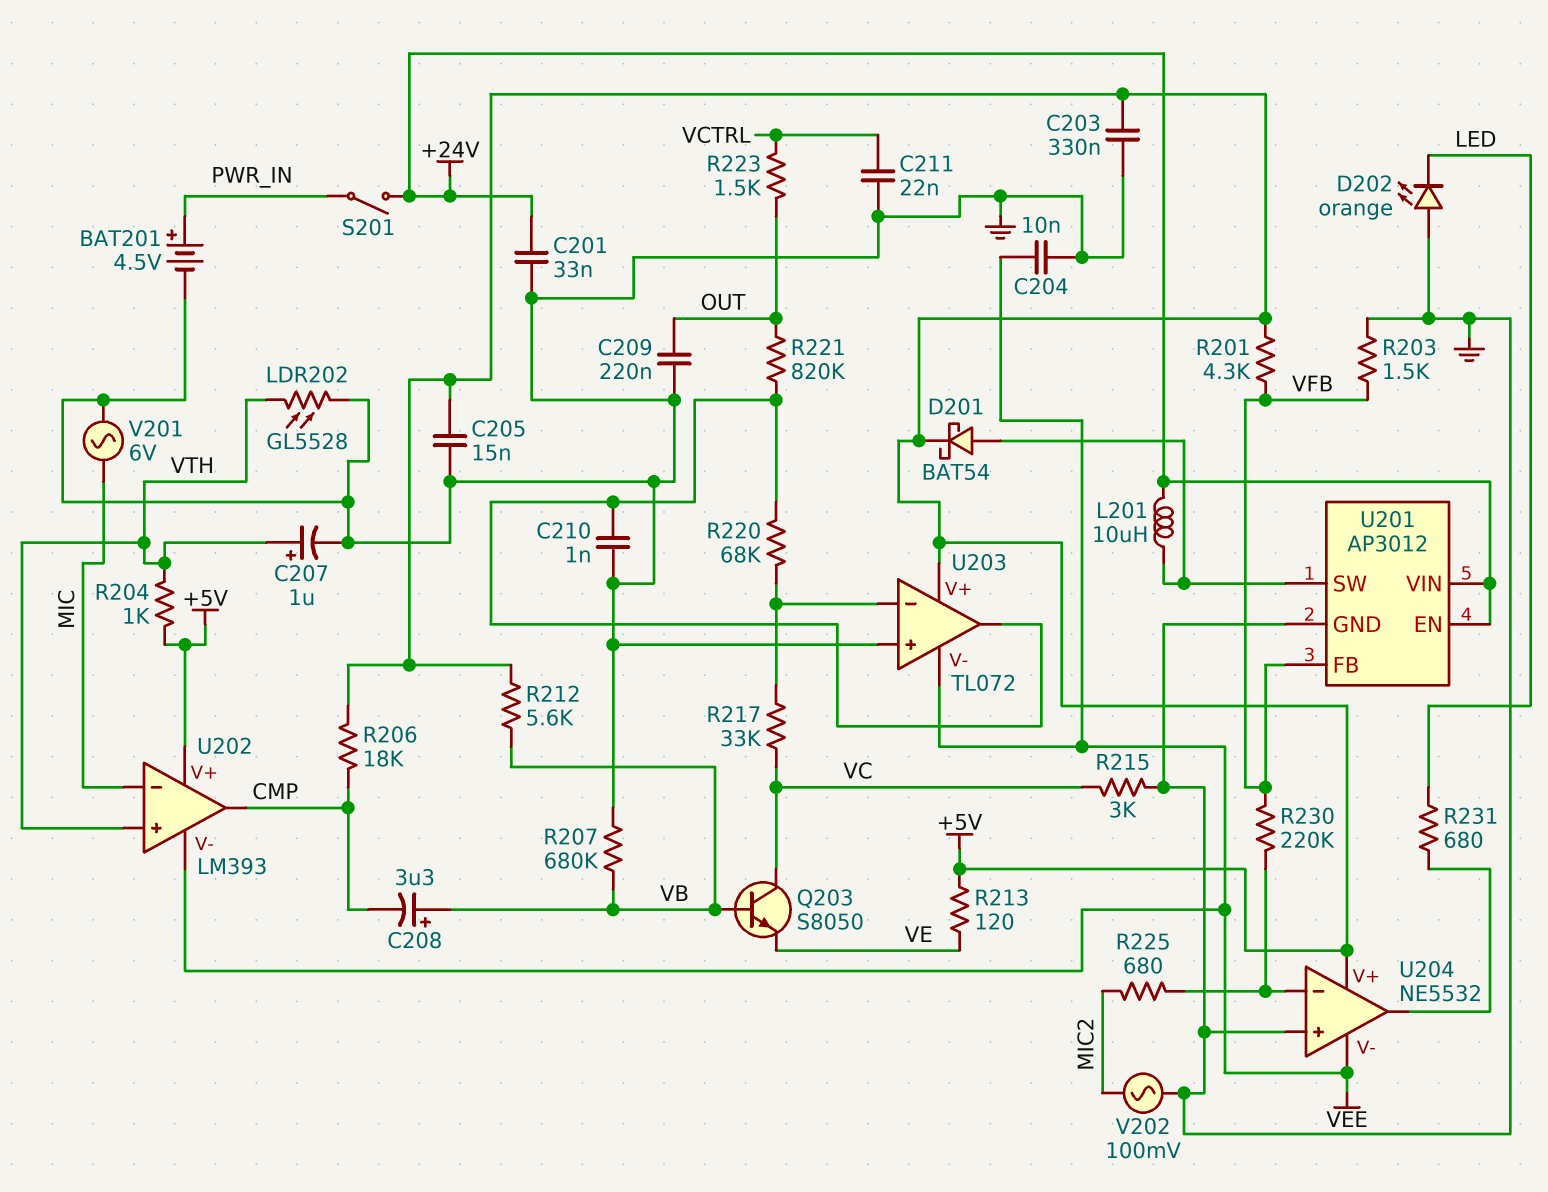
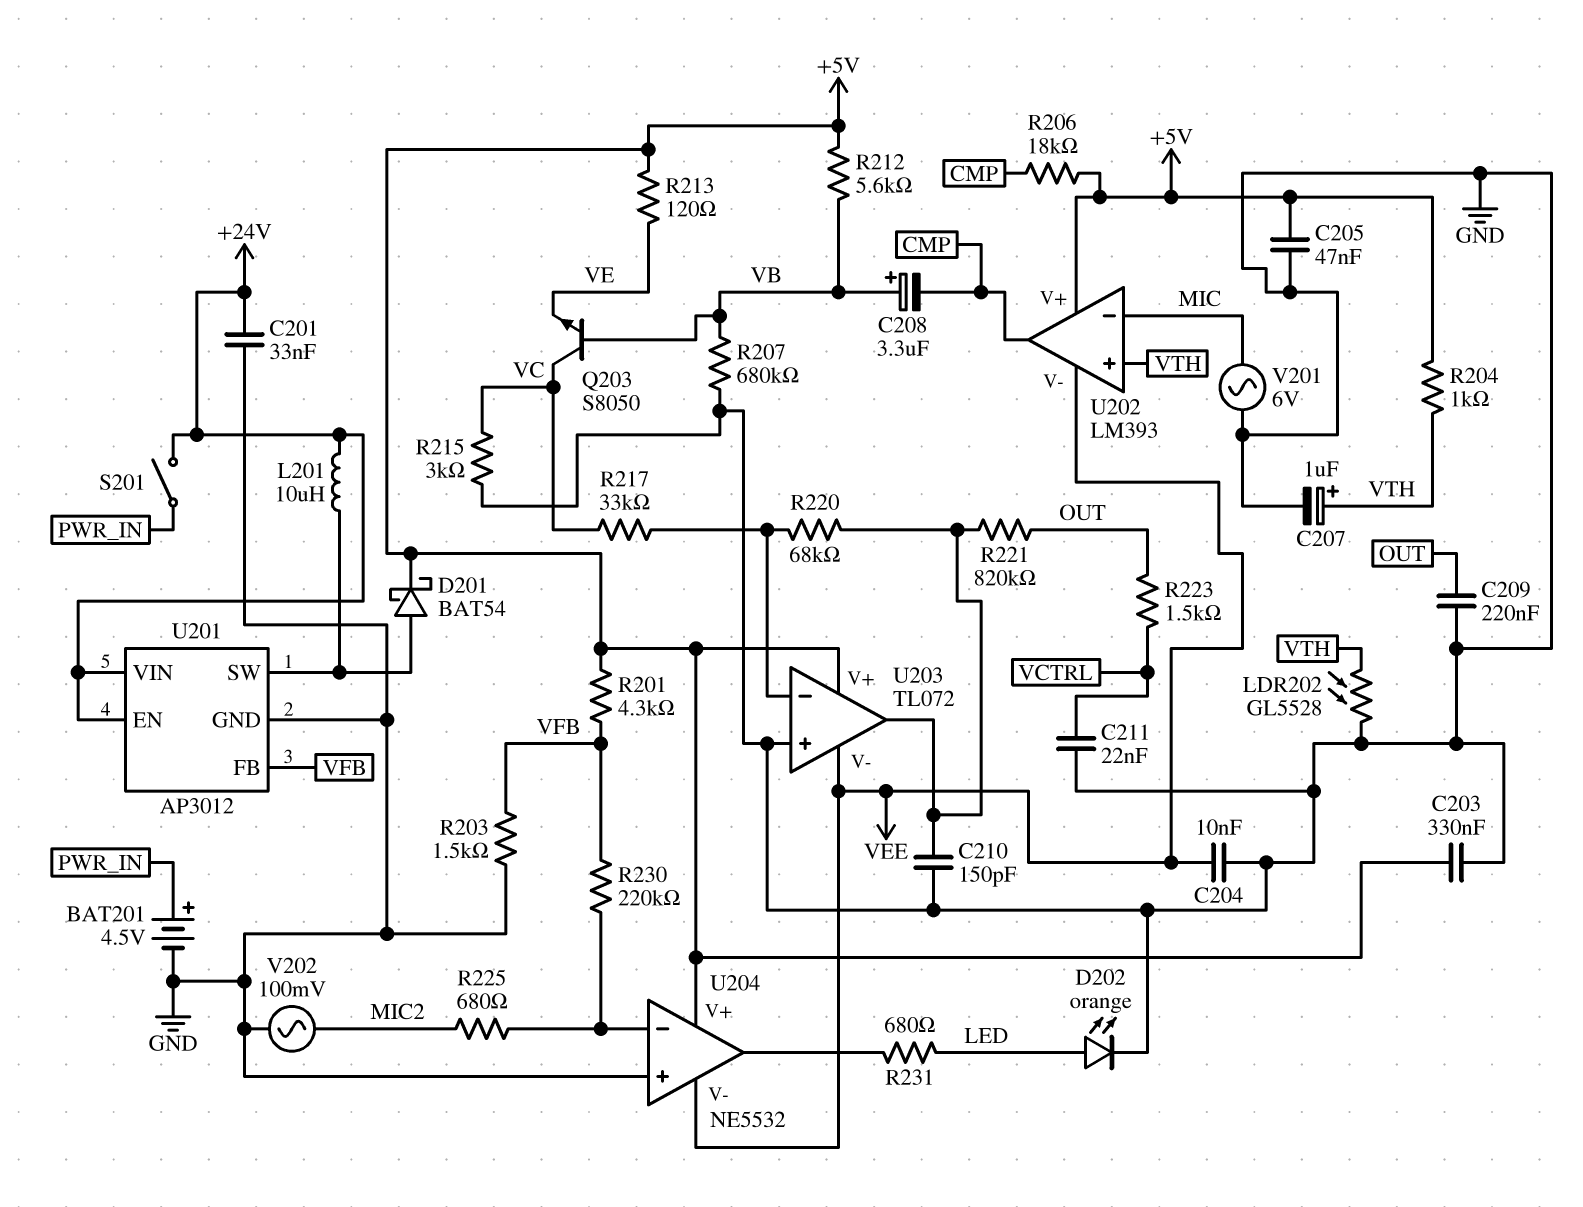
C205: 15nF (+5V, GND) -> 47nF (+5V, GND)
C210: 1nF (GND, U203/out) -> 150pF (GND, U203/out)
D202: LED orange (A GND, K LED) -> LED orange (A LED, K GND)

